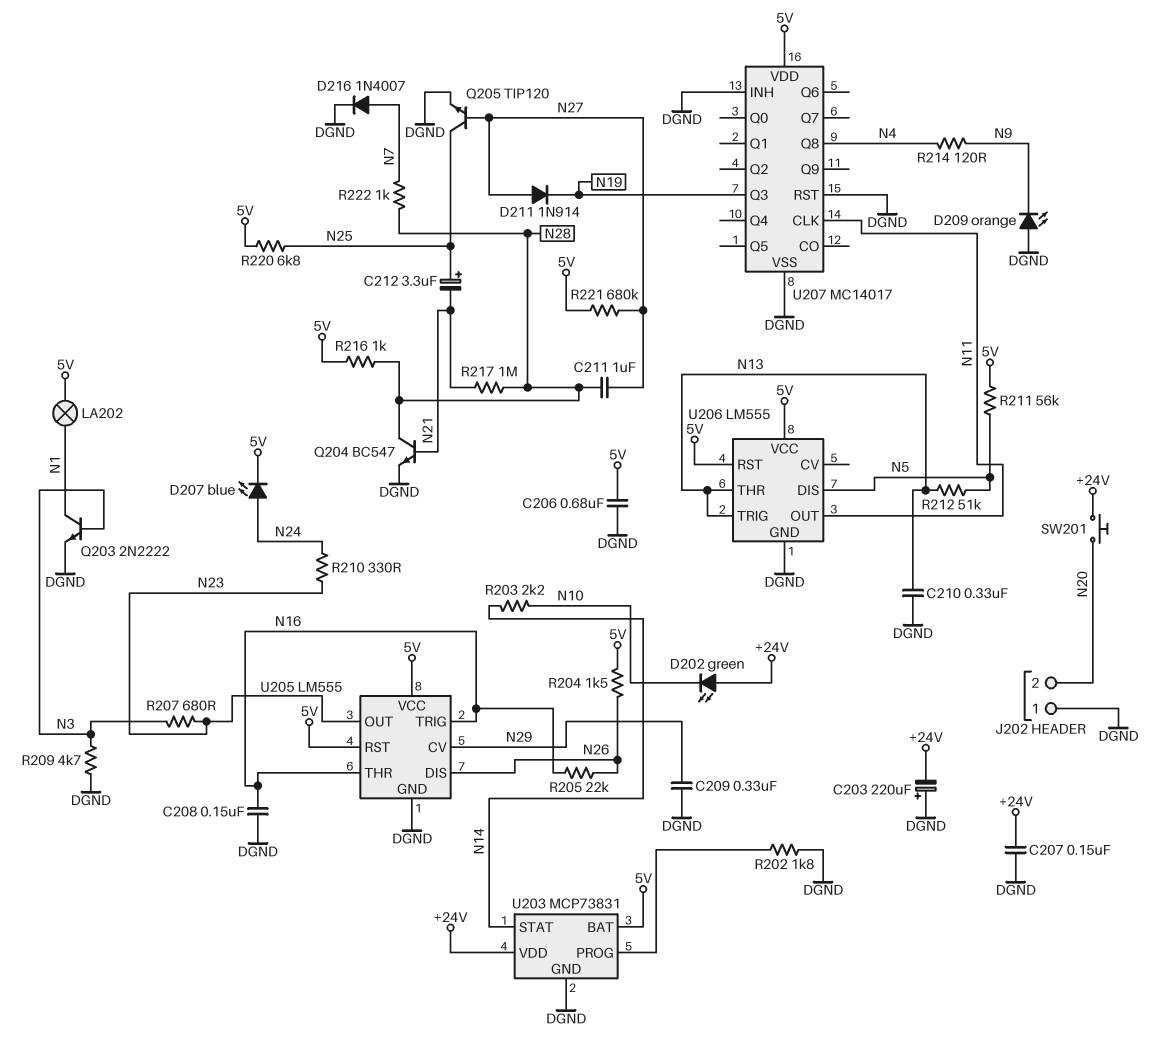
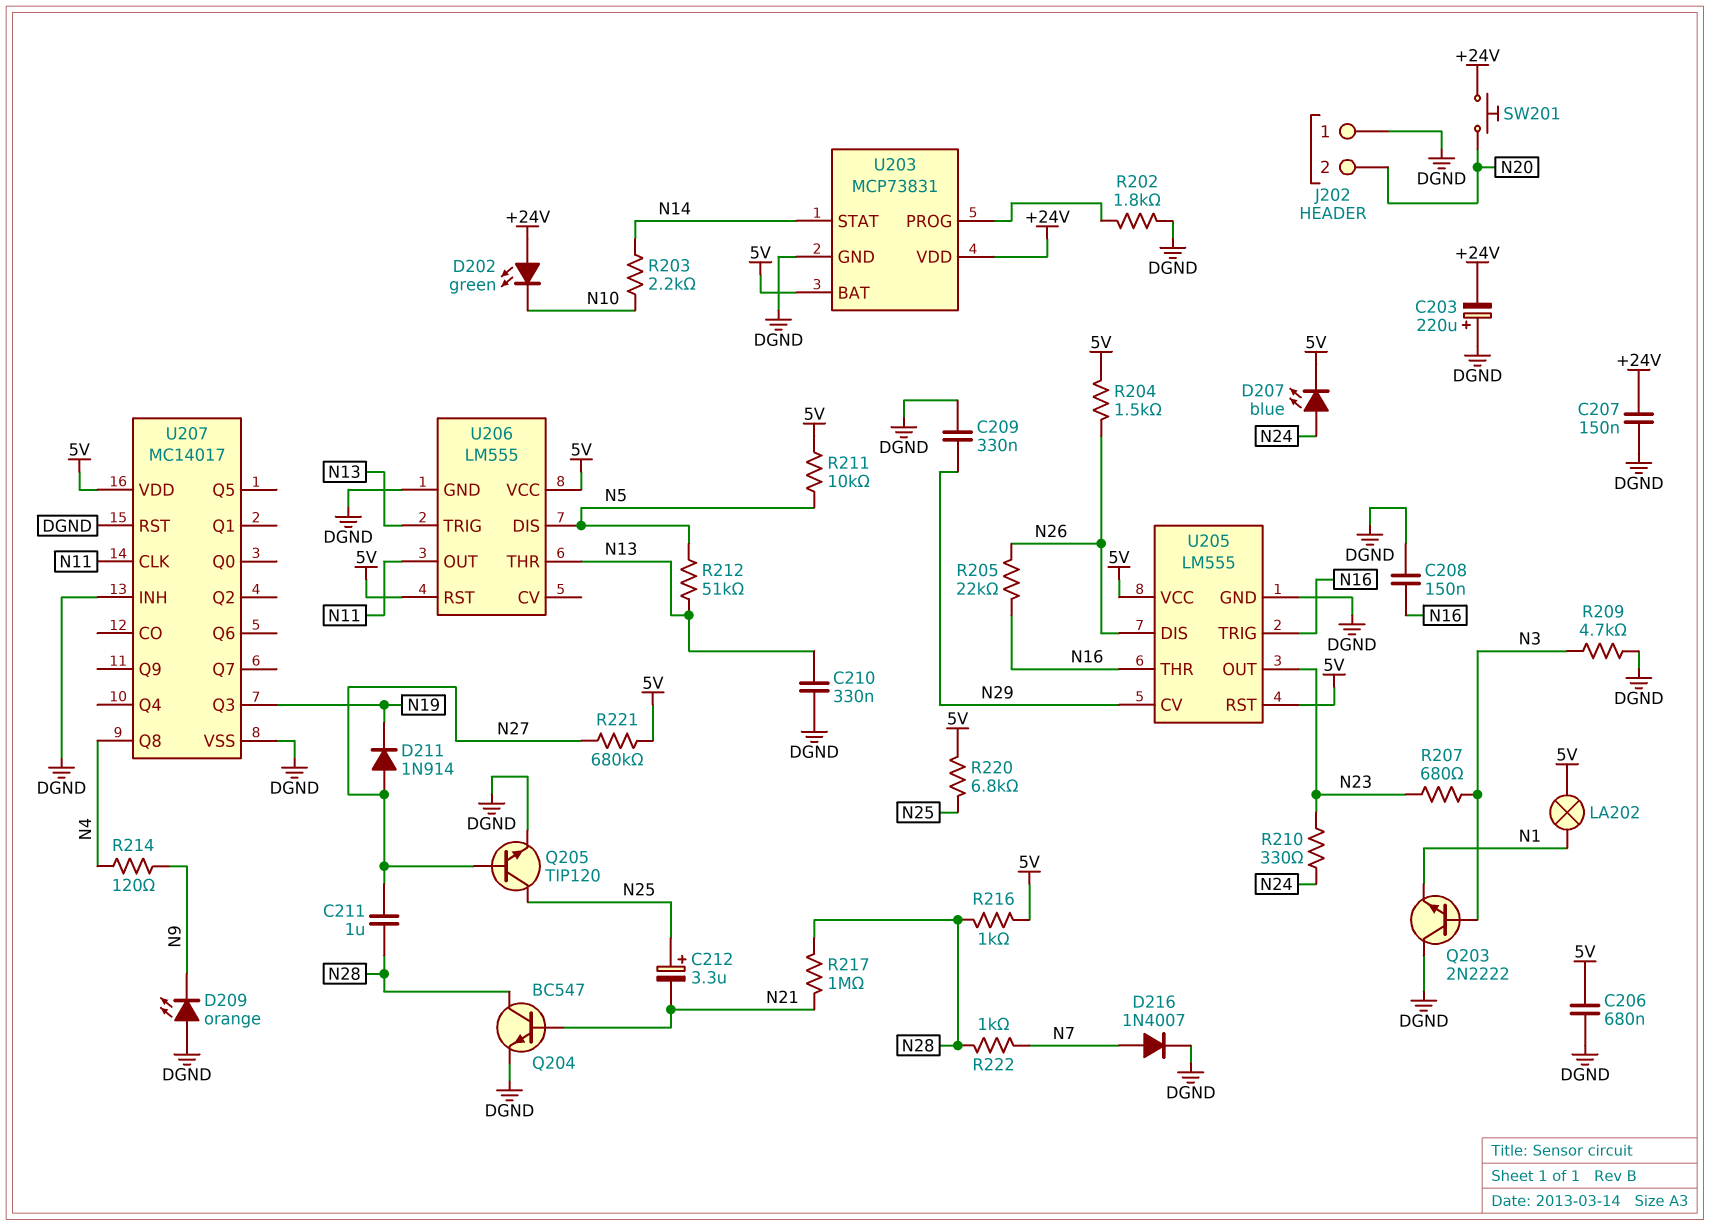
Q203: NPN 2N2222 (B N3, C N1, E DGND) -> NPN 2N2222 (B N3, C DGND, E N1)
R211: 56k (5V, N5) -> 10k (5V, N5)

